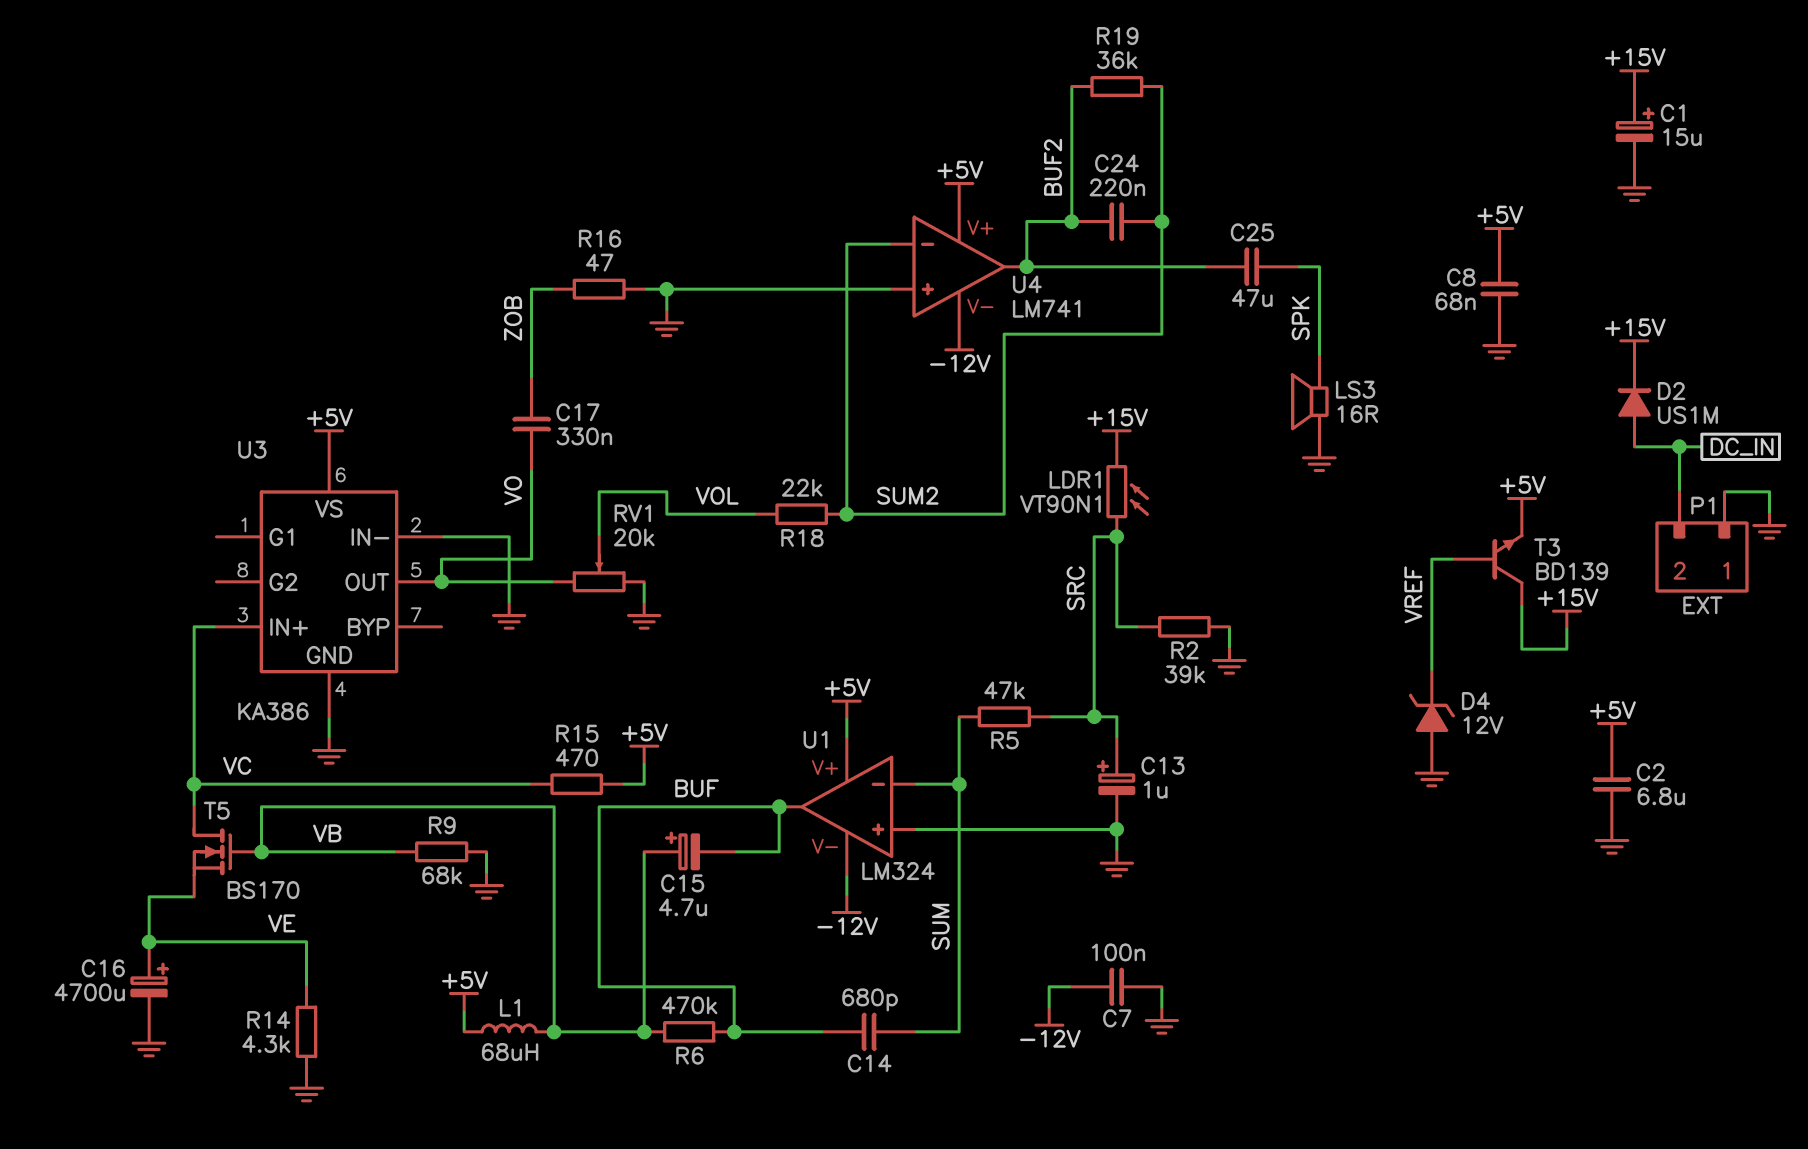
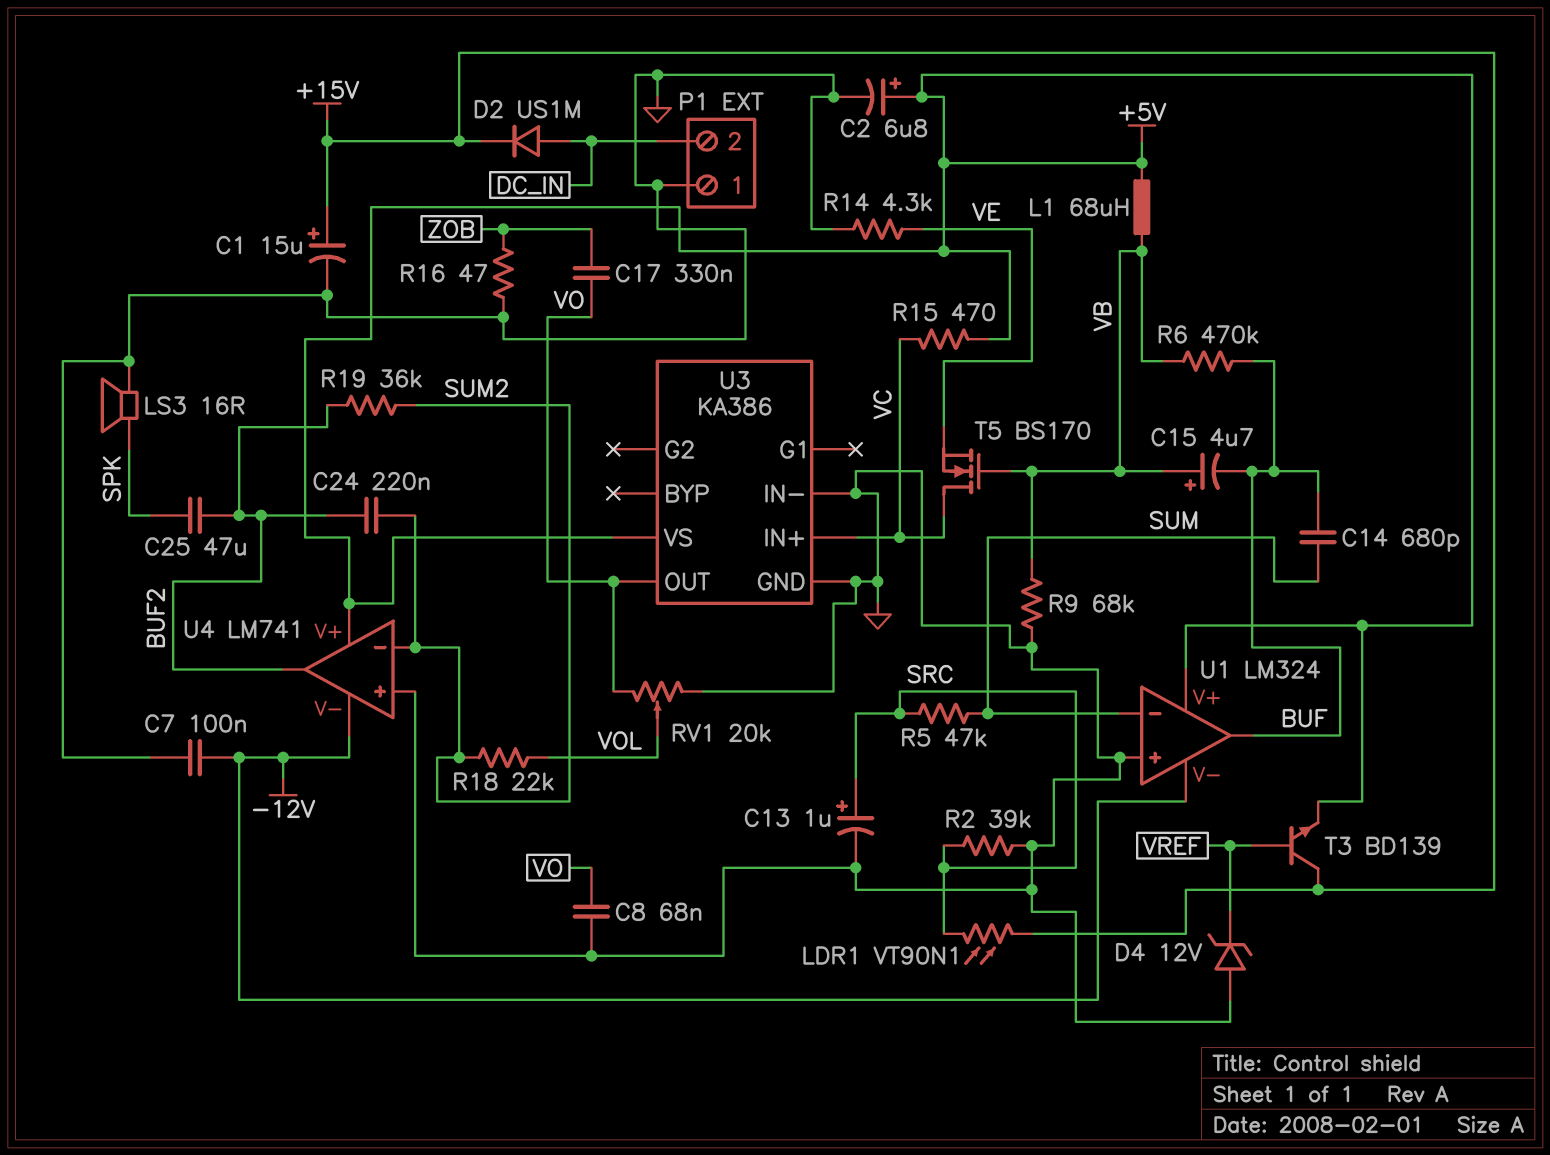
C2: 6.8uF (+5V, GND) -> 6.8uF (plus +5V, minus GND)
C8: 68nF (+5V, GND) -> 68nF (GND, VO)
C16: 4700uF (plus VE, minus GND) -> none

